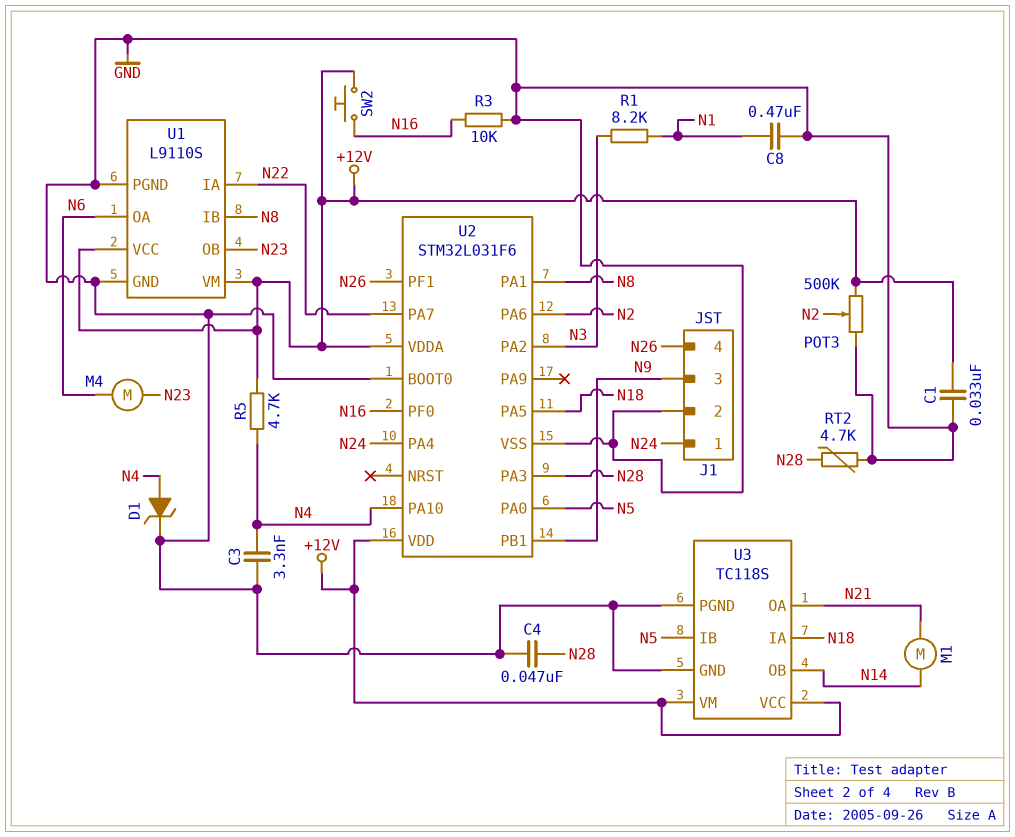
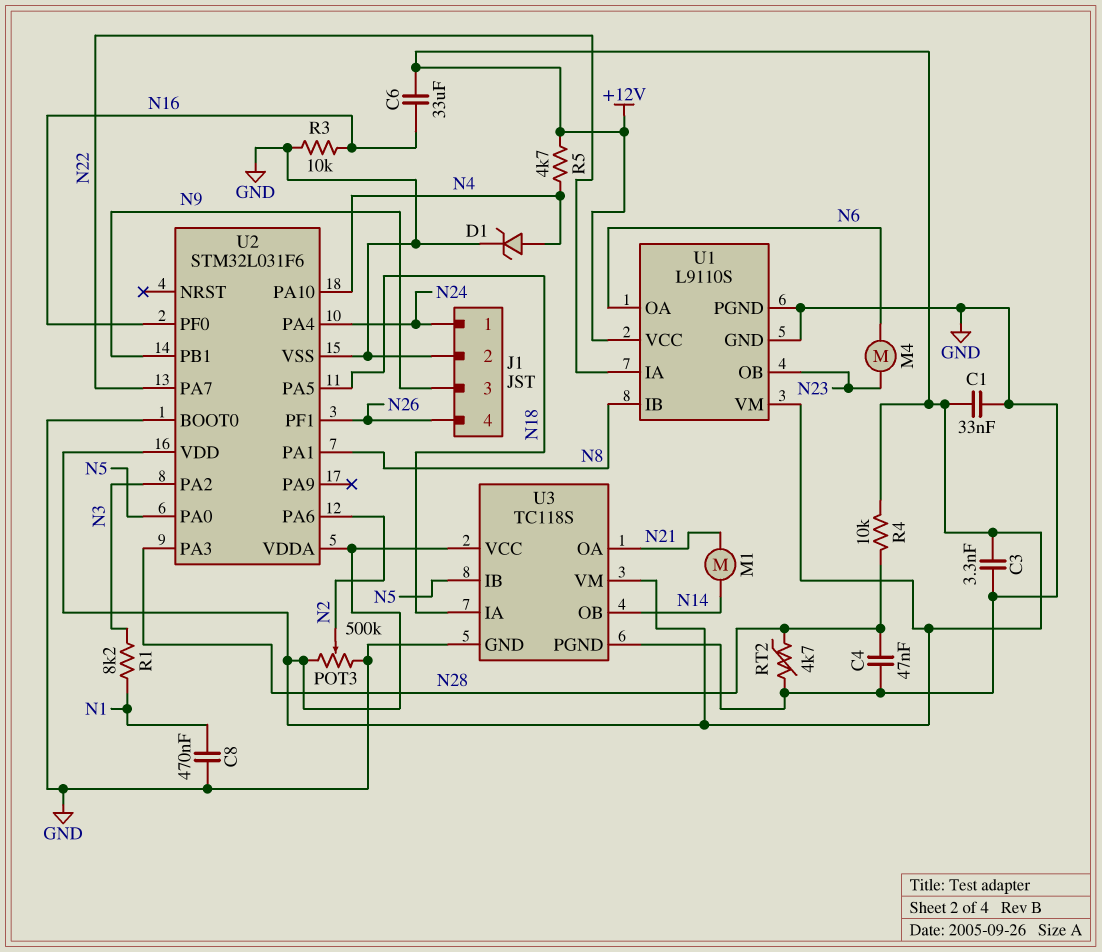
C3: 3.3nF (GND, N4) -> 3.3nF (+12V, GND)
C6: none -> 33uF (+12V, N16)
R4: none -> 10k (+12V, N28)
SW2: button (+12V, N16) -> none

